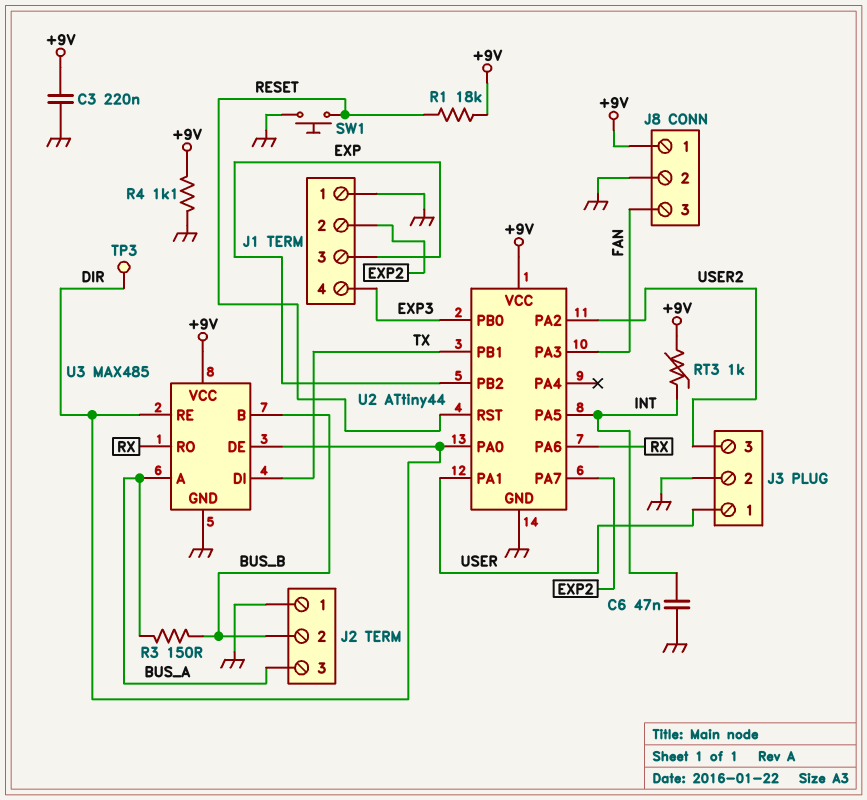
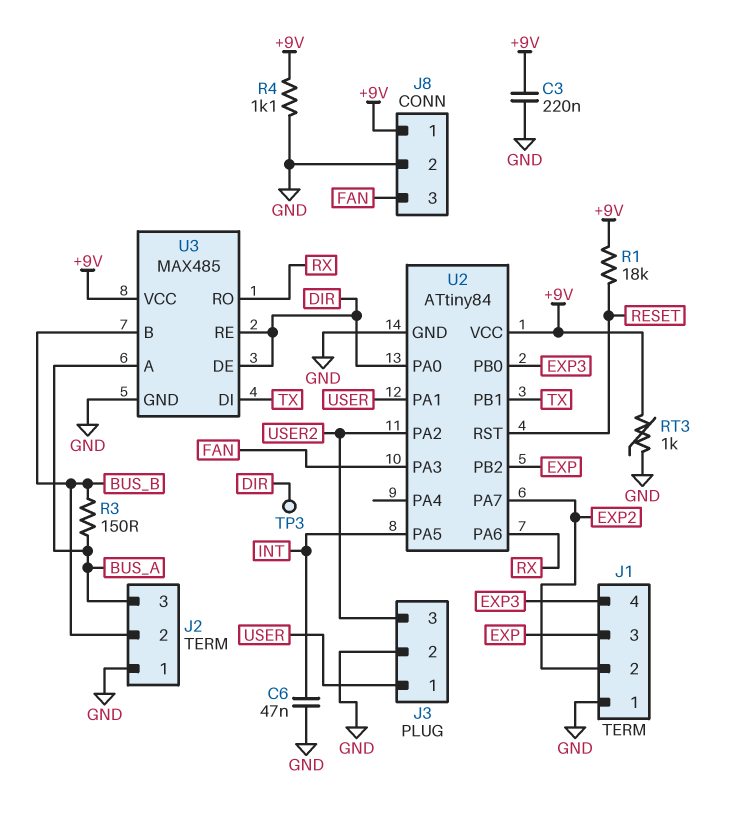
RT3: 1k (+9V, INT) -> 1k (+9V, GND)
SW1: button (GND, RESET) -> none
U2: ATtiny44 -> ATtiny84

